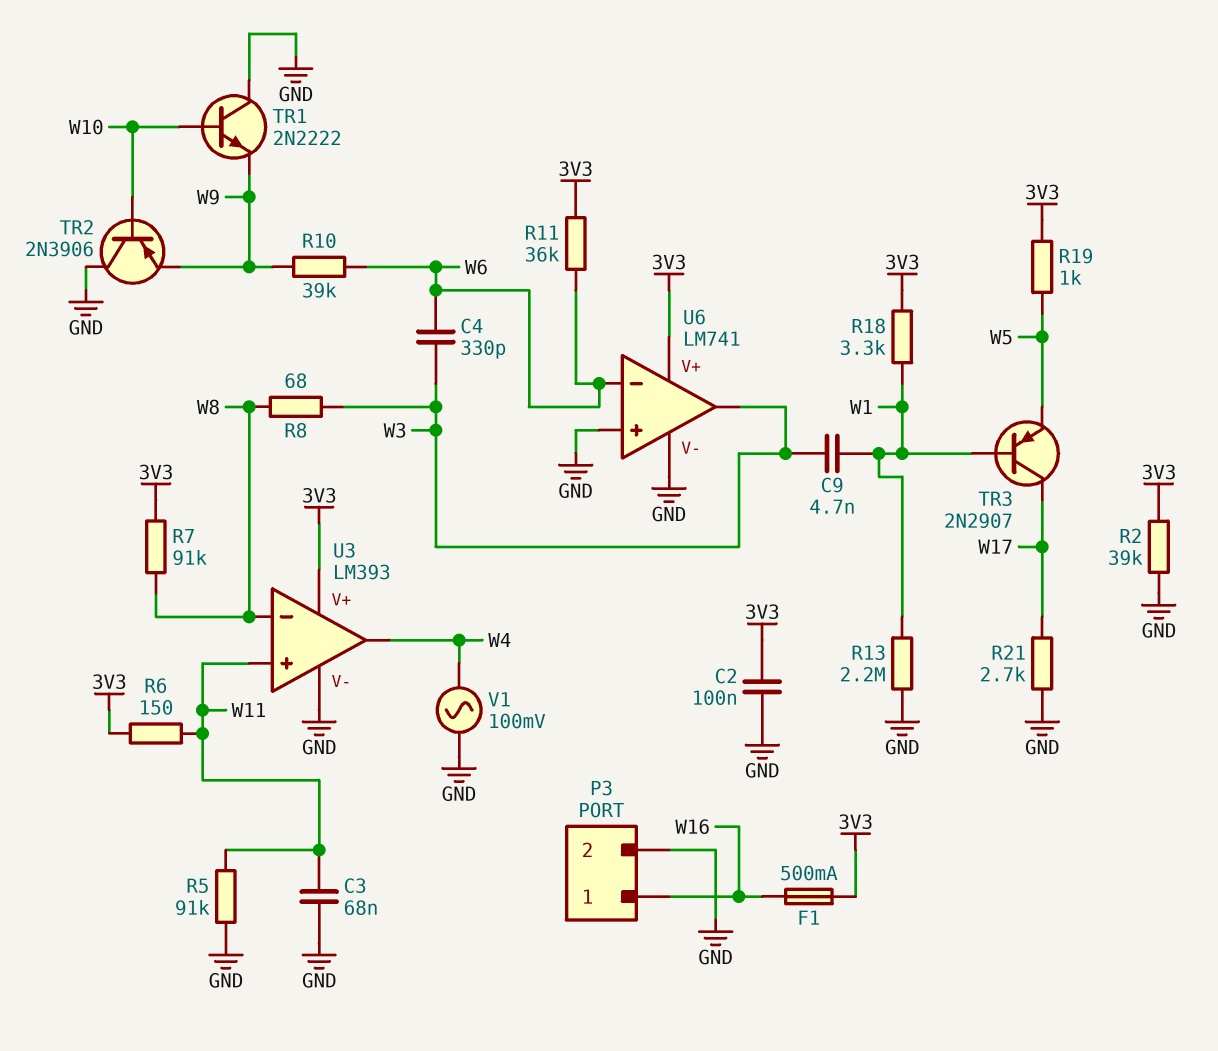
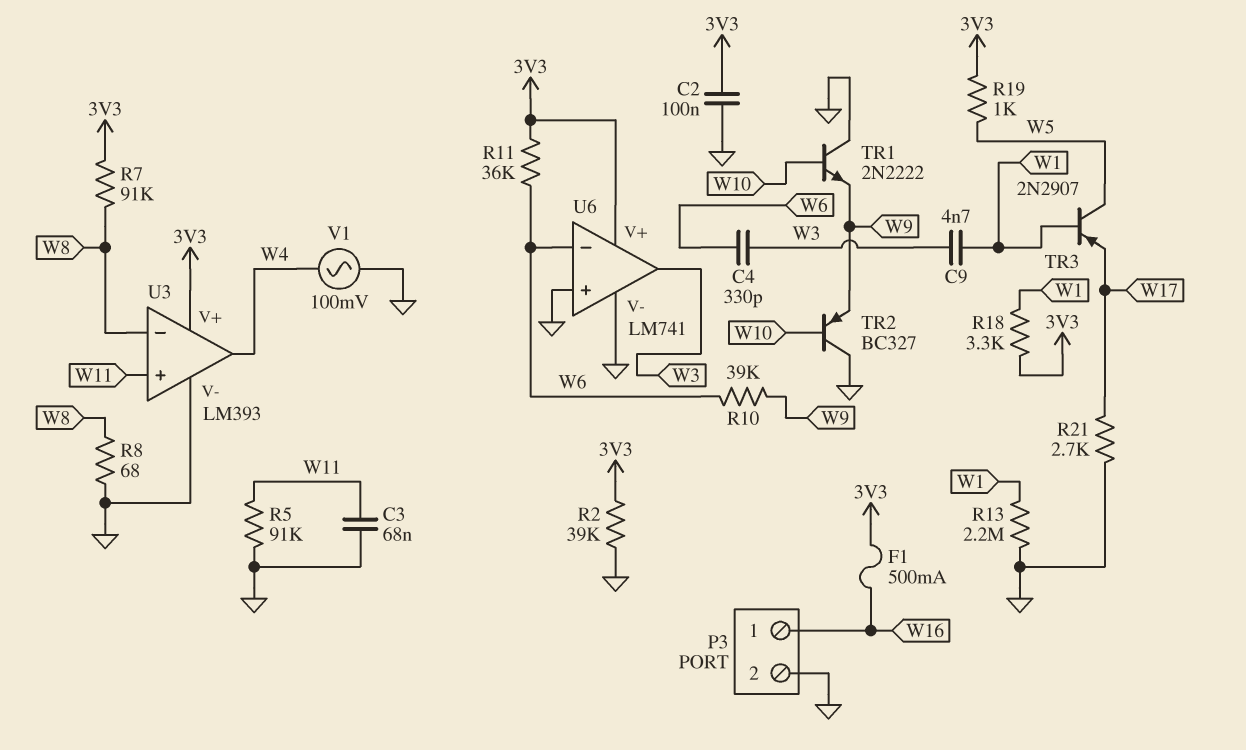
R6: 150 (3V3, W11) -> none
R8: 68 (W3, W8) -> 68 (GND, W8)
TR2: PNP 2N3906 (B W10, C GND, E W9) -> PNP BC327 (B W10, C GND, E W9)
TR3: PNP 2N2907 (B W1, C W17, E W5) -> PNP 2N2907 (B W1, C W5, E W17)

